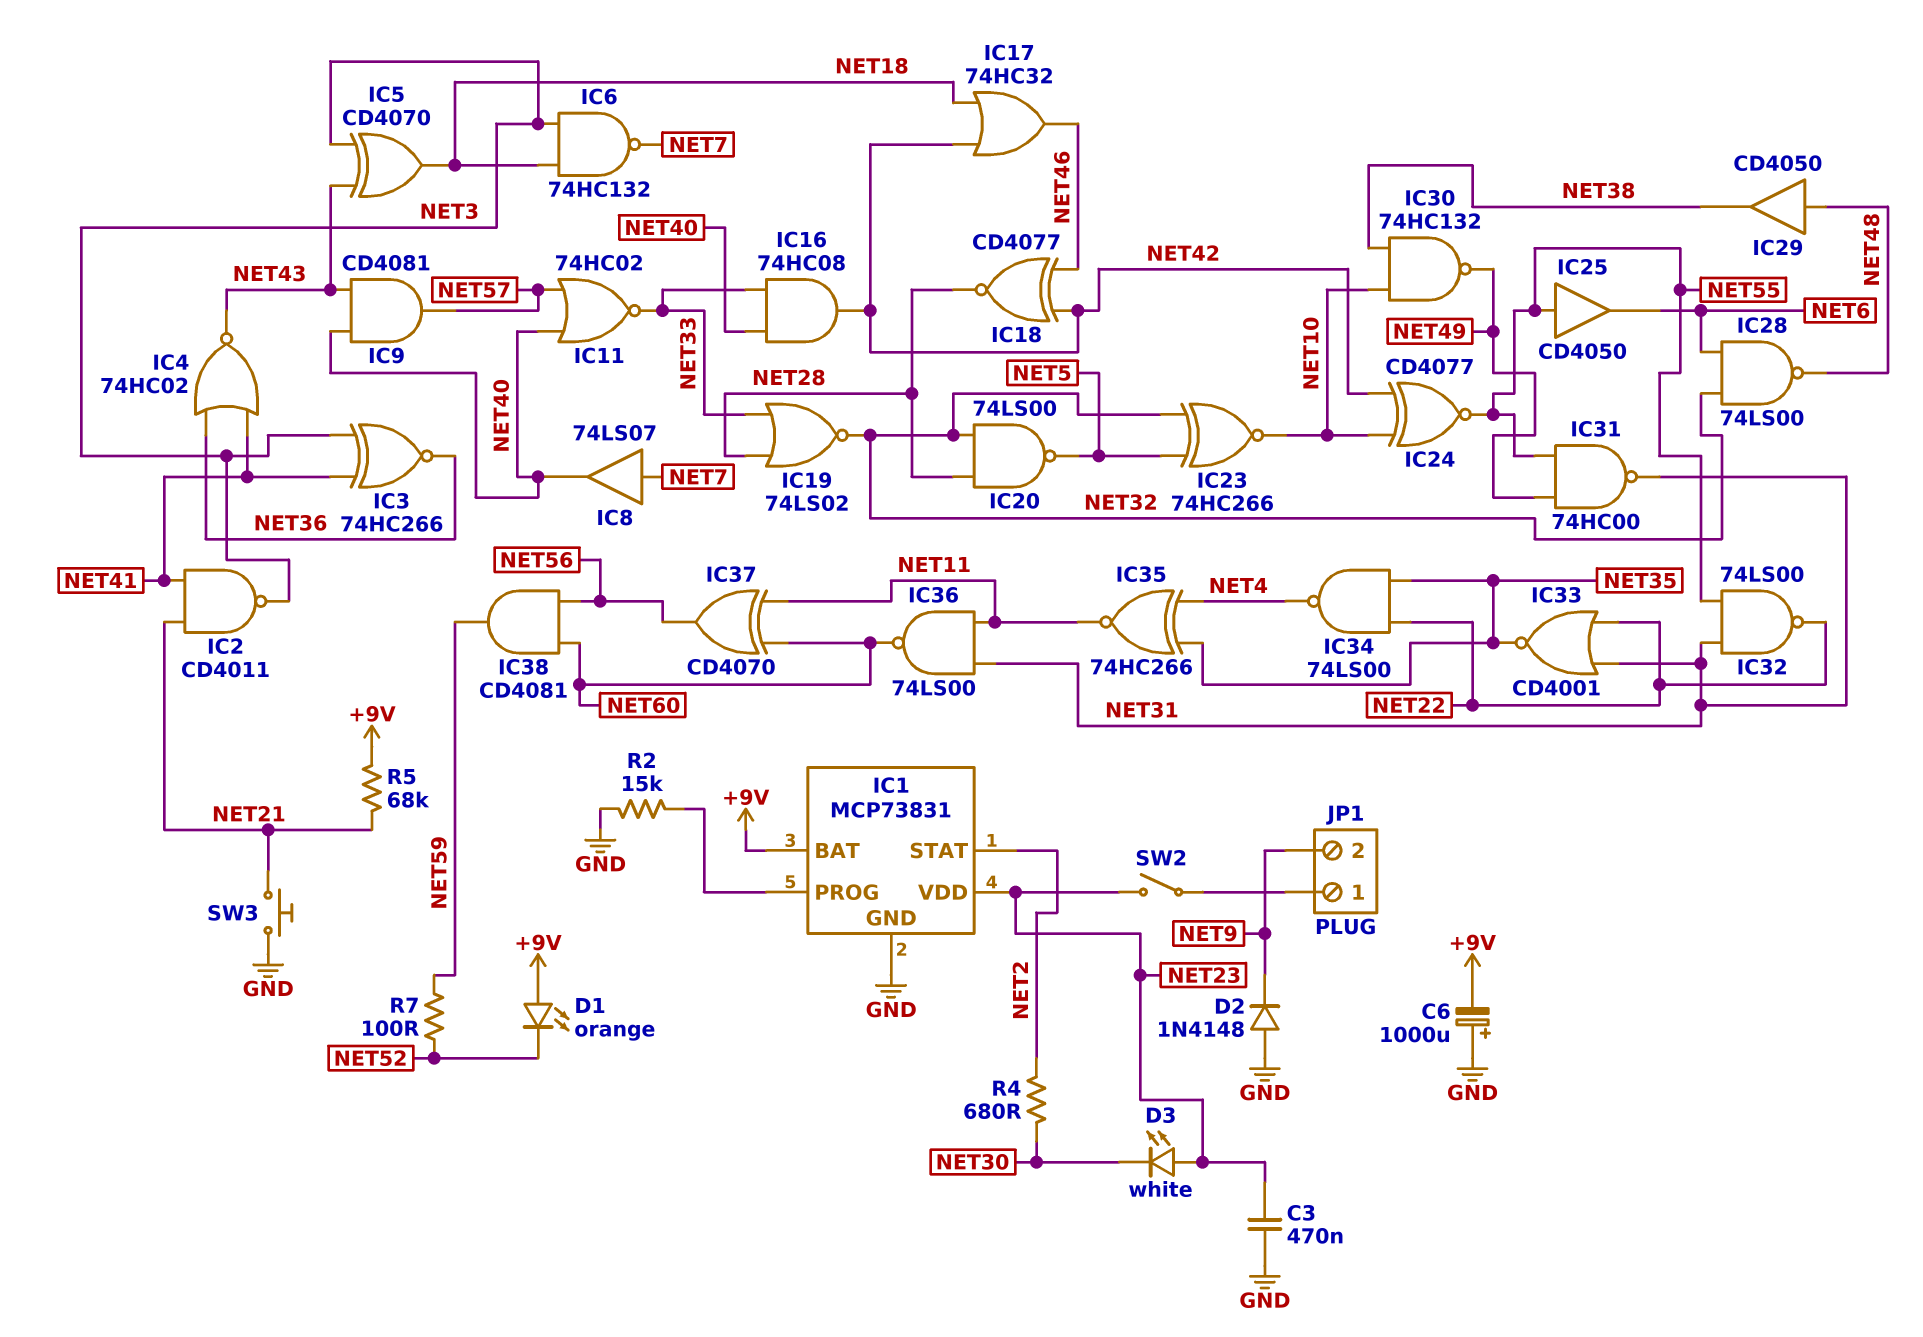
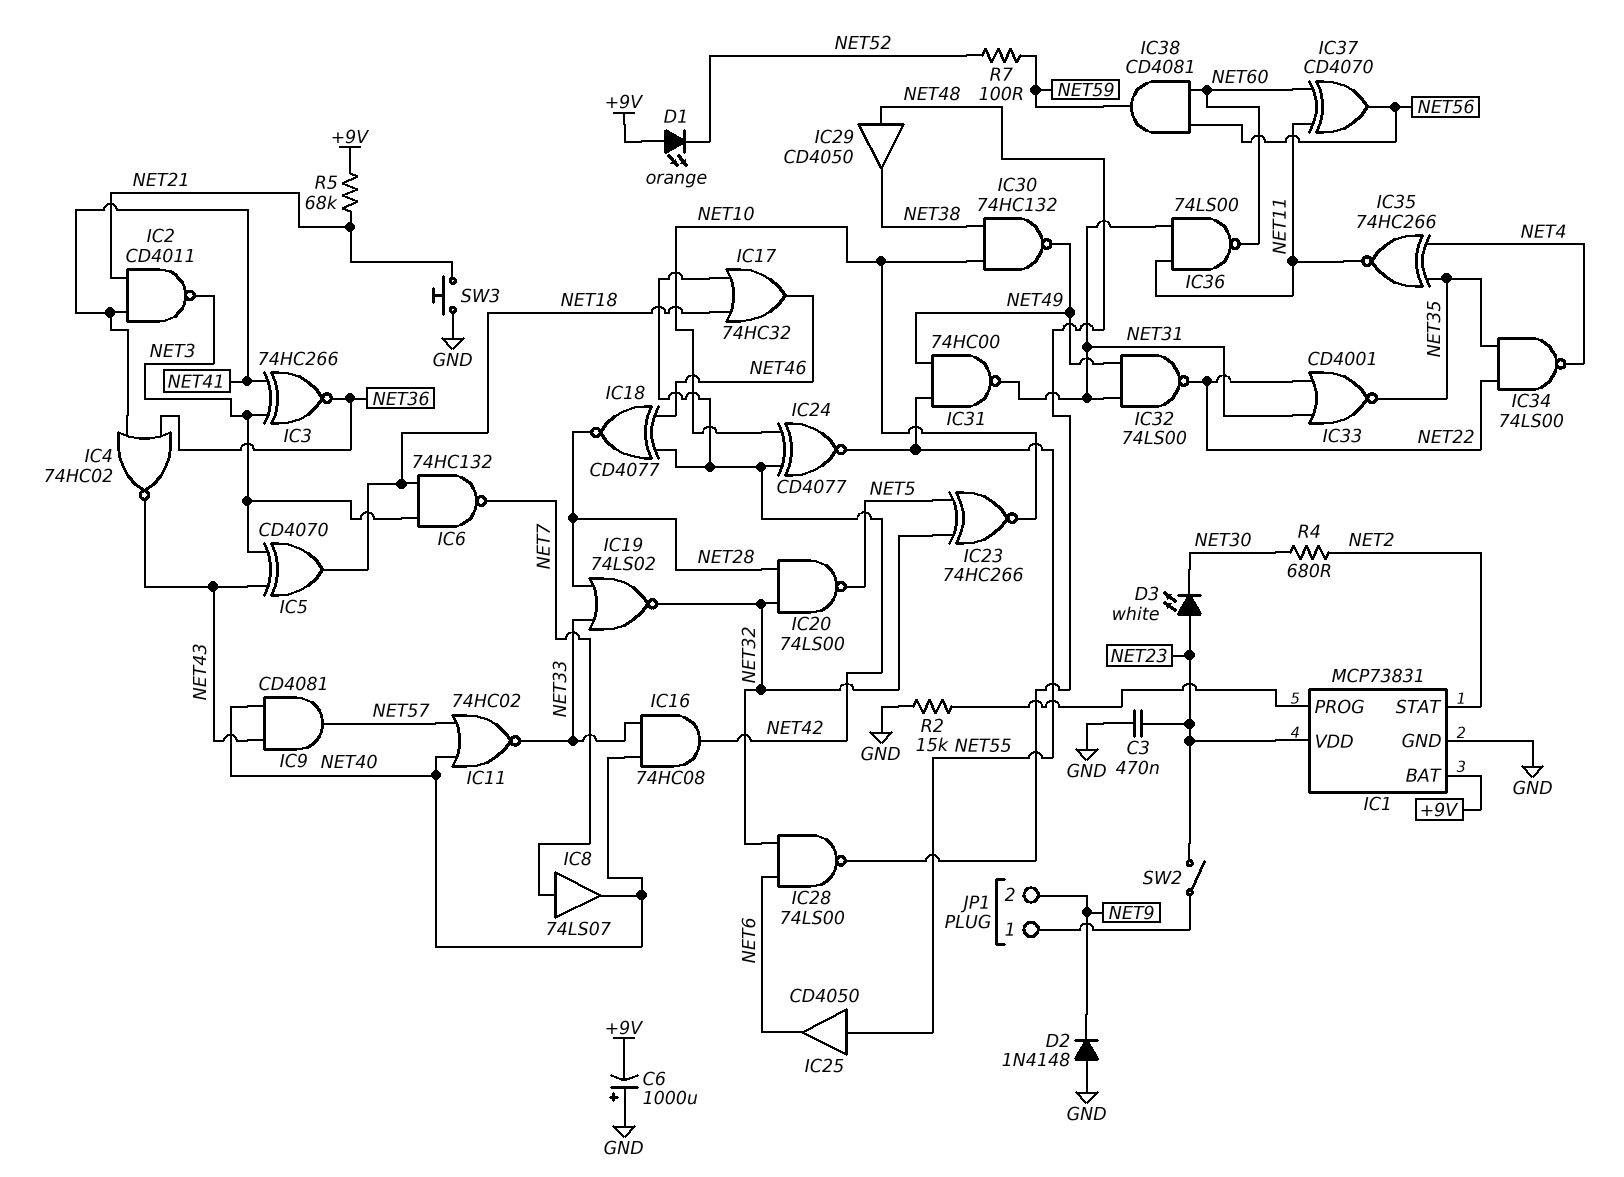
IC32: NAND 74LS00 (in NET31, in NET55, out NET22) -> NAND 74LS00 (in NET31, in NET49, out NET22)

